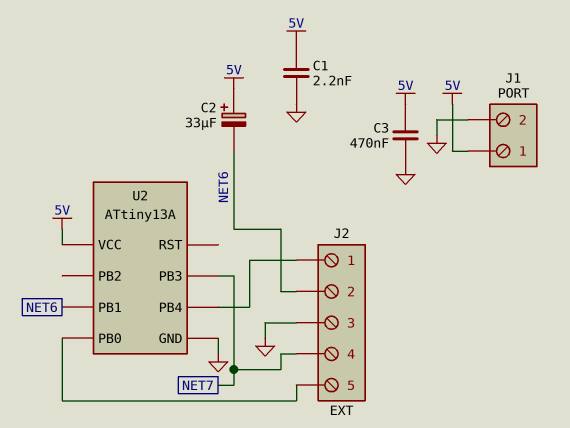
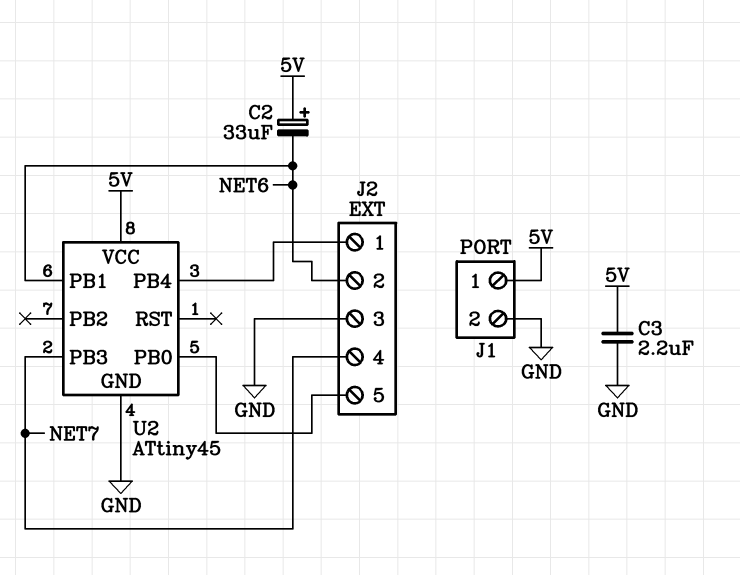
C1: 2.2nF (5V, GND) -> none
C3: 470nF (5V, GND) -> 2.2uF (5V, GND)
U2: ATtiny13A -> ATtiny45

